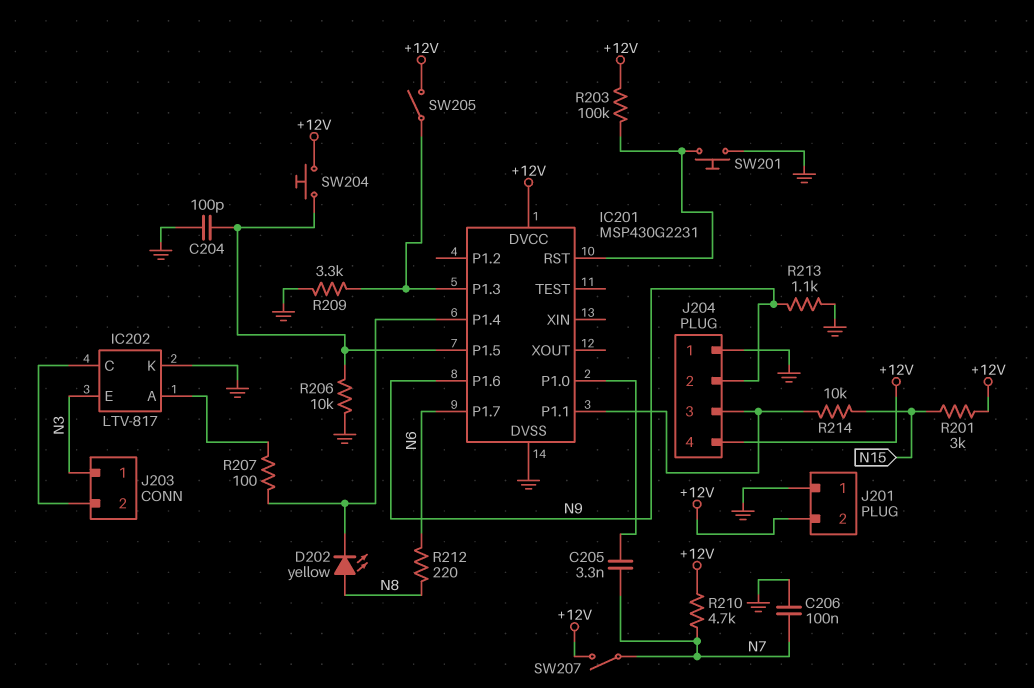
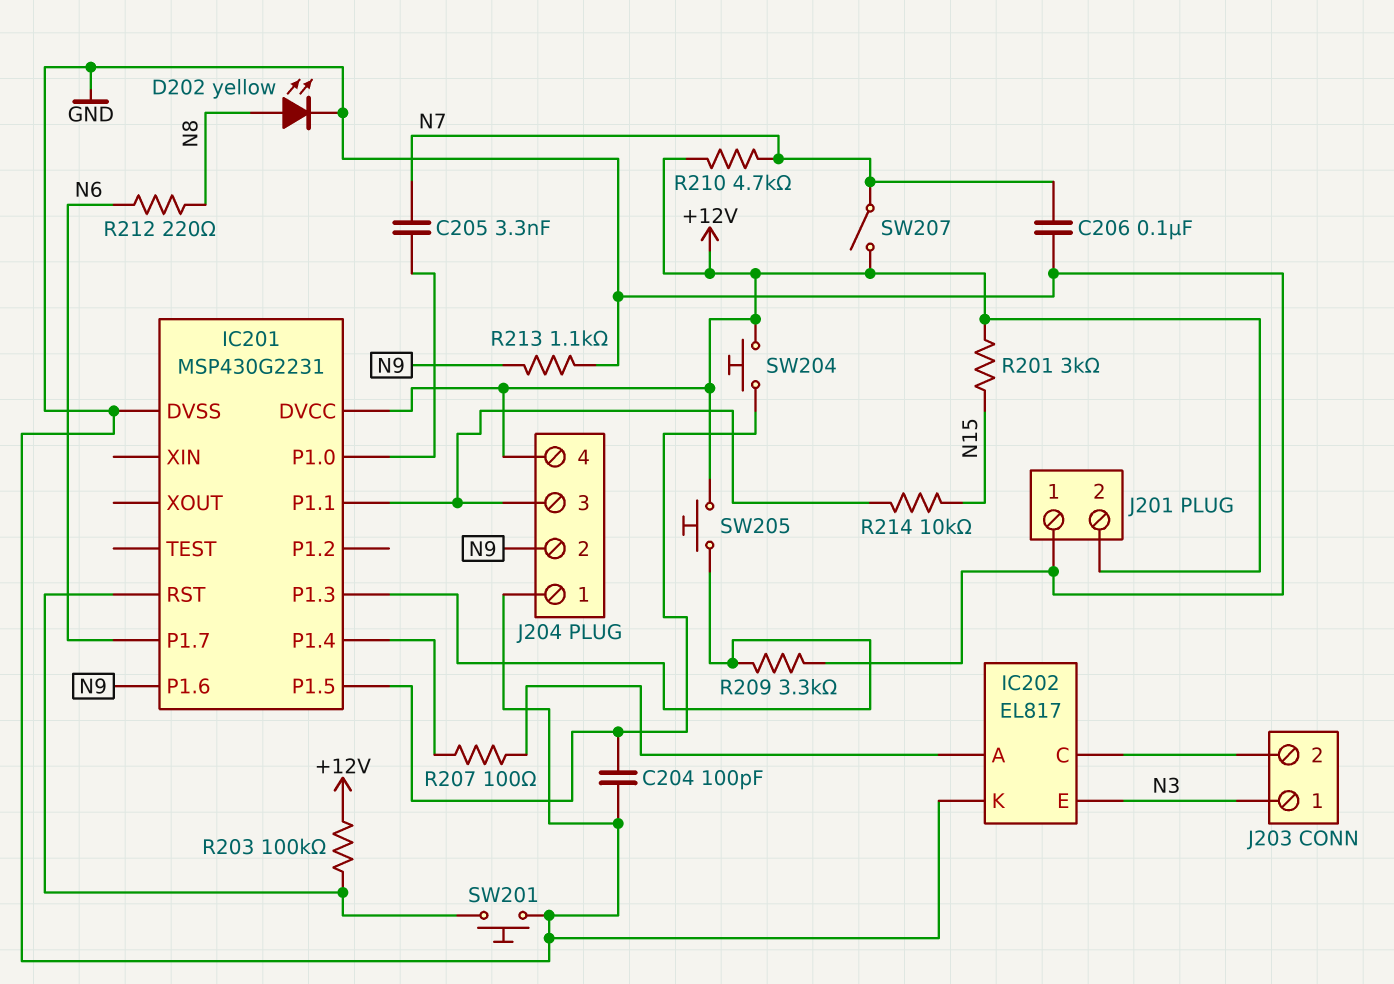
D202: LED yellow (A N8, K IC201/P1.4) -> LED yellow (A N8, K GND)
IC202: LTV-817 -> EL817
R206: 10k (GND, IC201/P1.5) -> none
SW205: switch (+12V, IC201/P1.3) -> button (+12V, IC201/P1.3)

